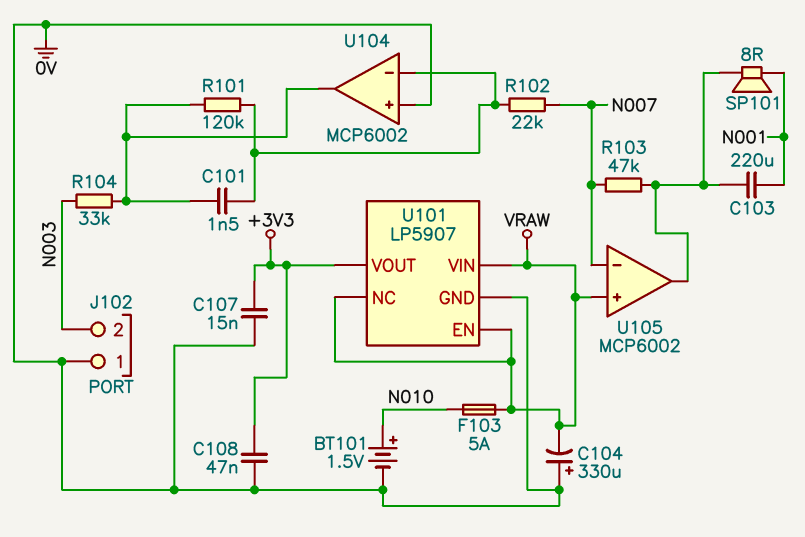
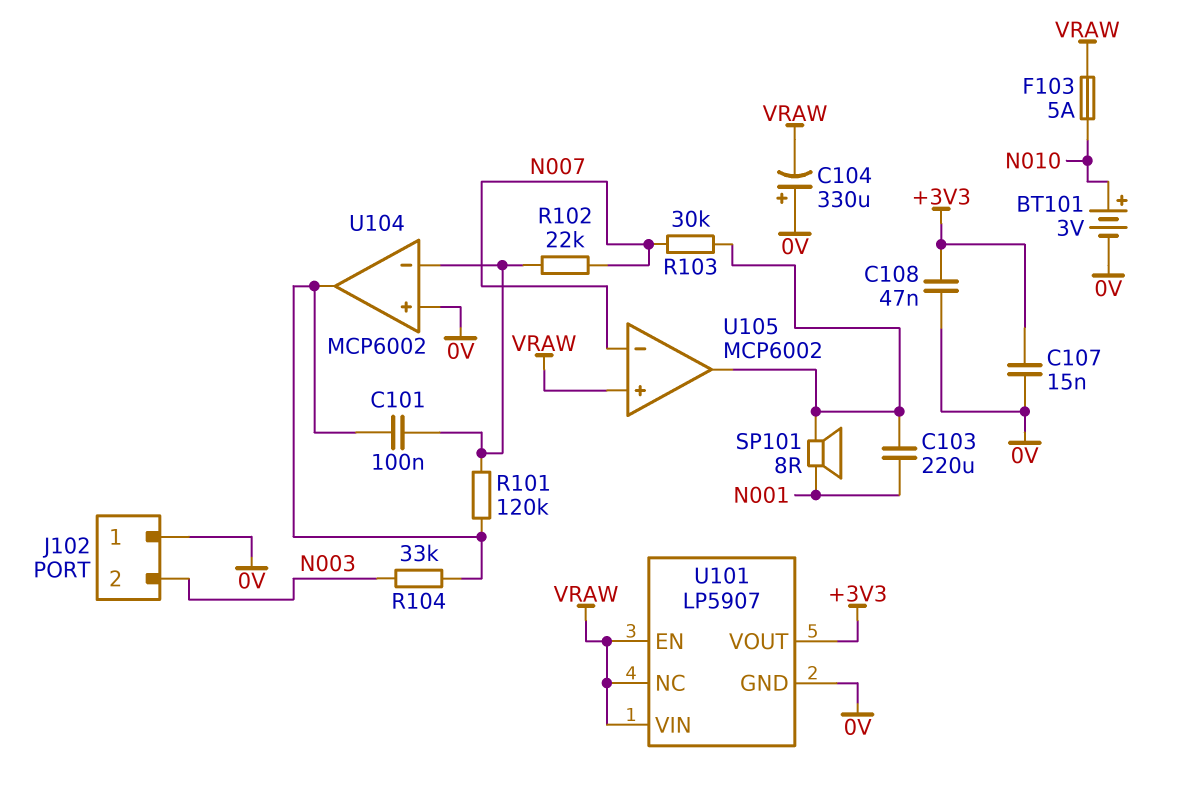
BT101: 1.5V (plus N010, minus 0V) -> 3V (plus N010, minus 0V)
C101: 1.5nF (U104/in-, U104/out) -> 100nF (U104/in-, U104/out)
R103: 47k (N007, U105/out) -> 30k (N007, U105/out)

